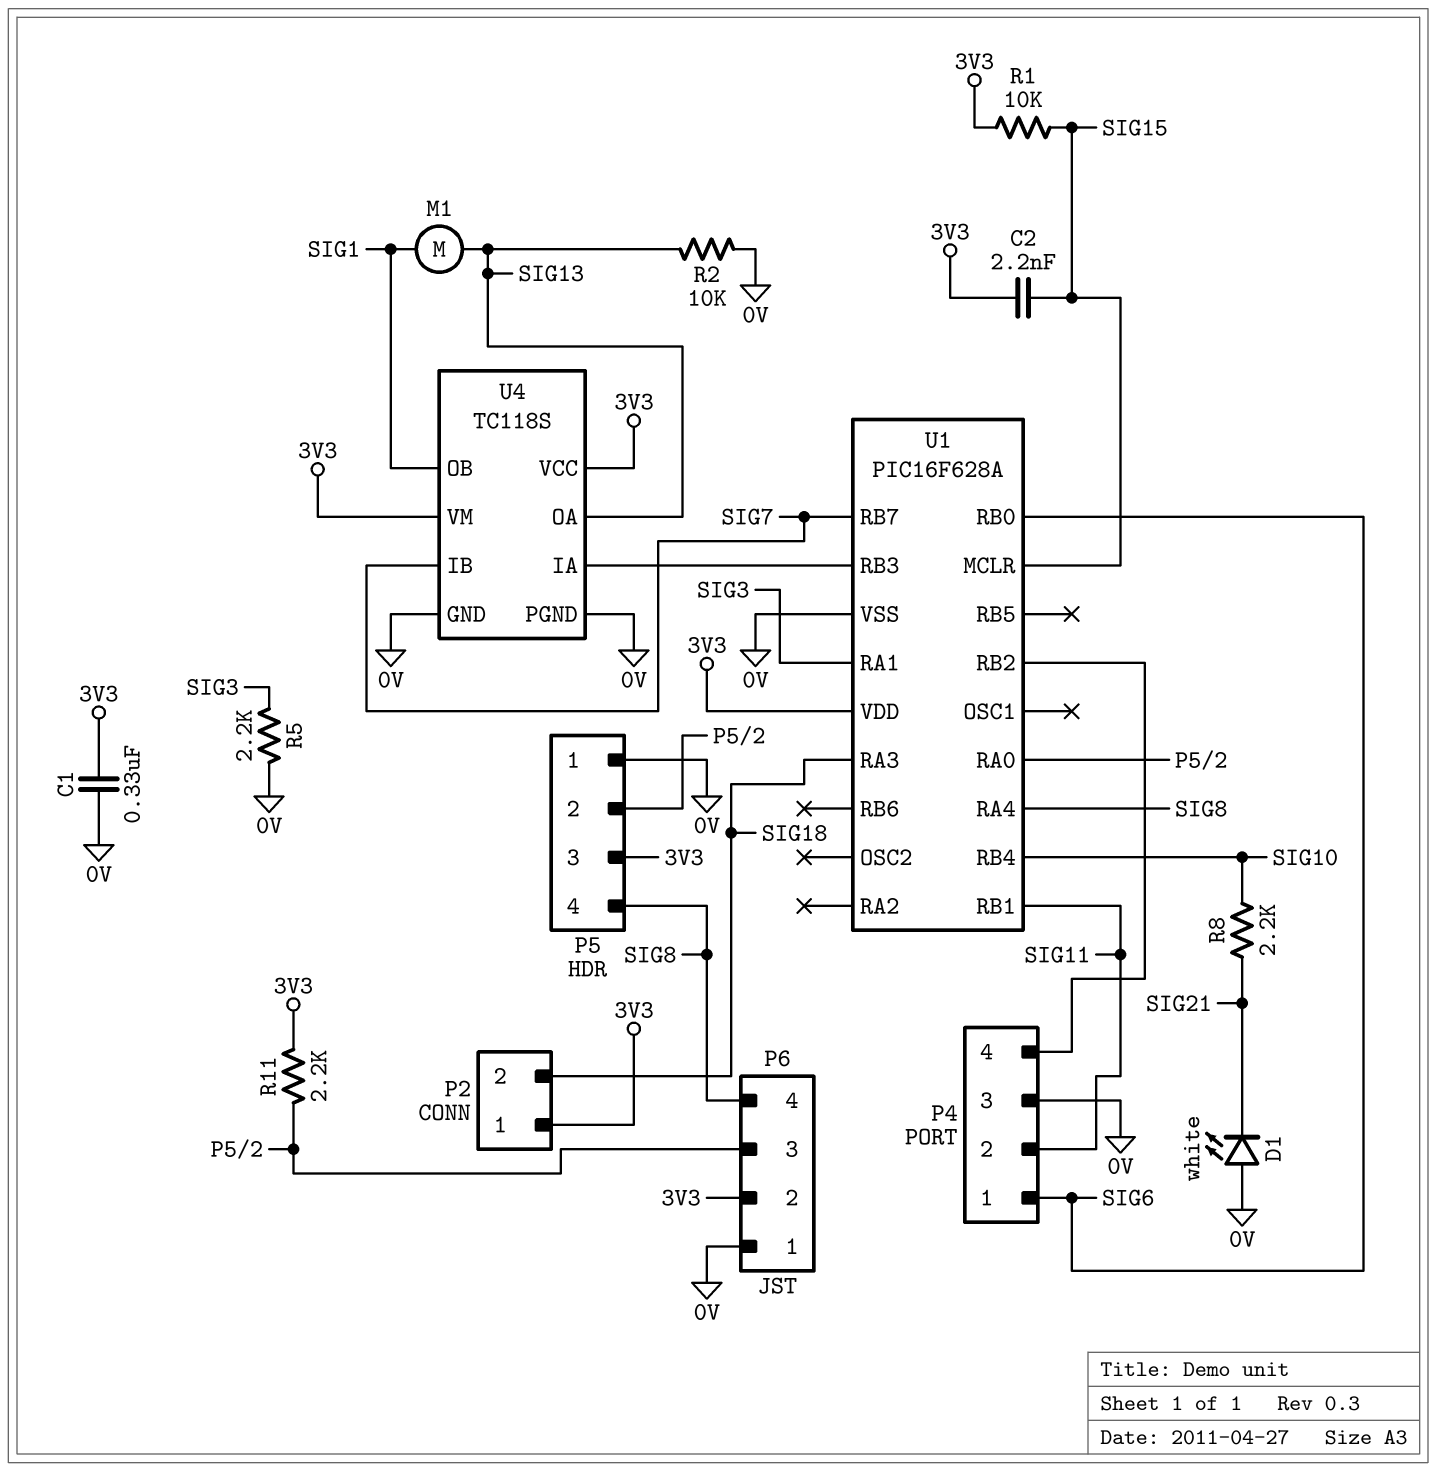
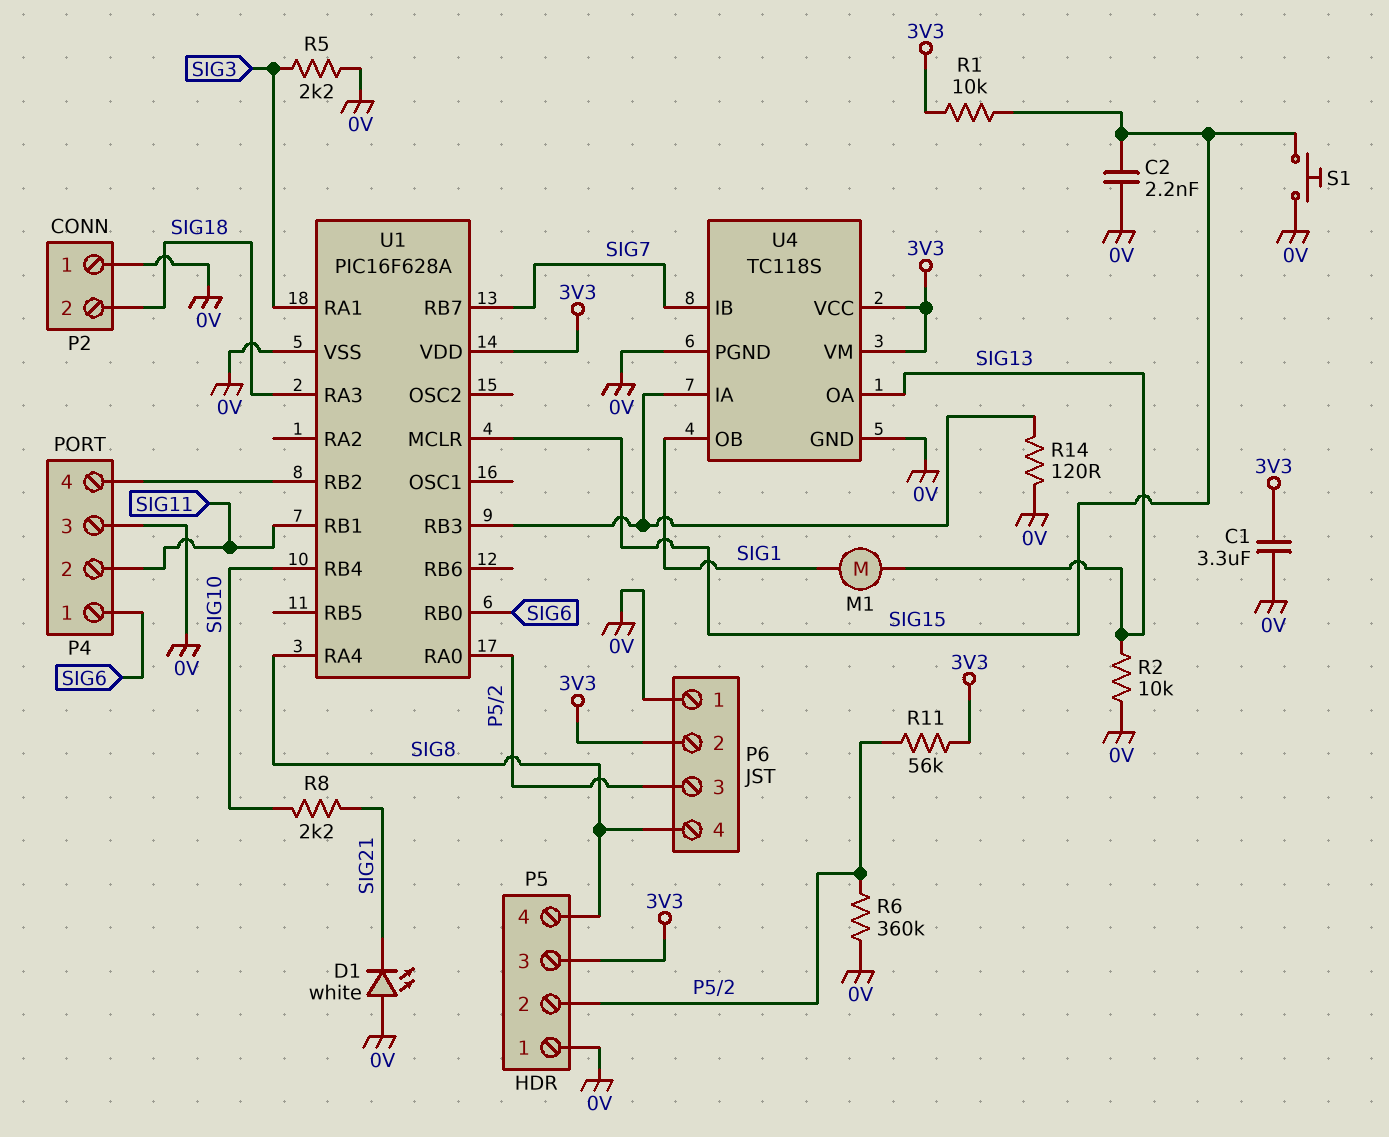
C1: 330nF (0V, 3V3) -> 3.3uF (0V, 3V3)
C2: 2.2nF (3V3, SIG15) -> 2.2nF (0V, SIG15)
P2 pin 1: 3V3 -> 0V
R6: none -> 360k (0V, P5/2)
R11: 2.2k (3V3, P5/2) -> 56k (3V3, P5/2)
R14: none -> 120 (0V, U1/RB3)
S1: none -> button (0V, SIG15)

